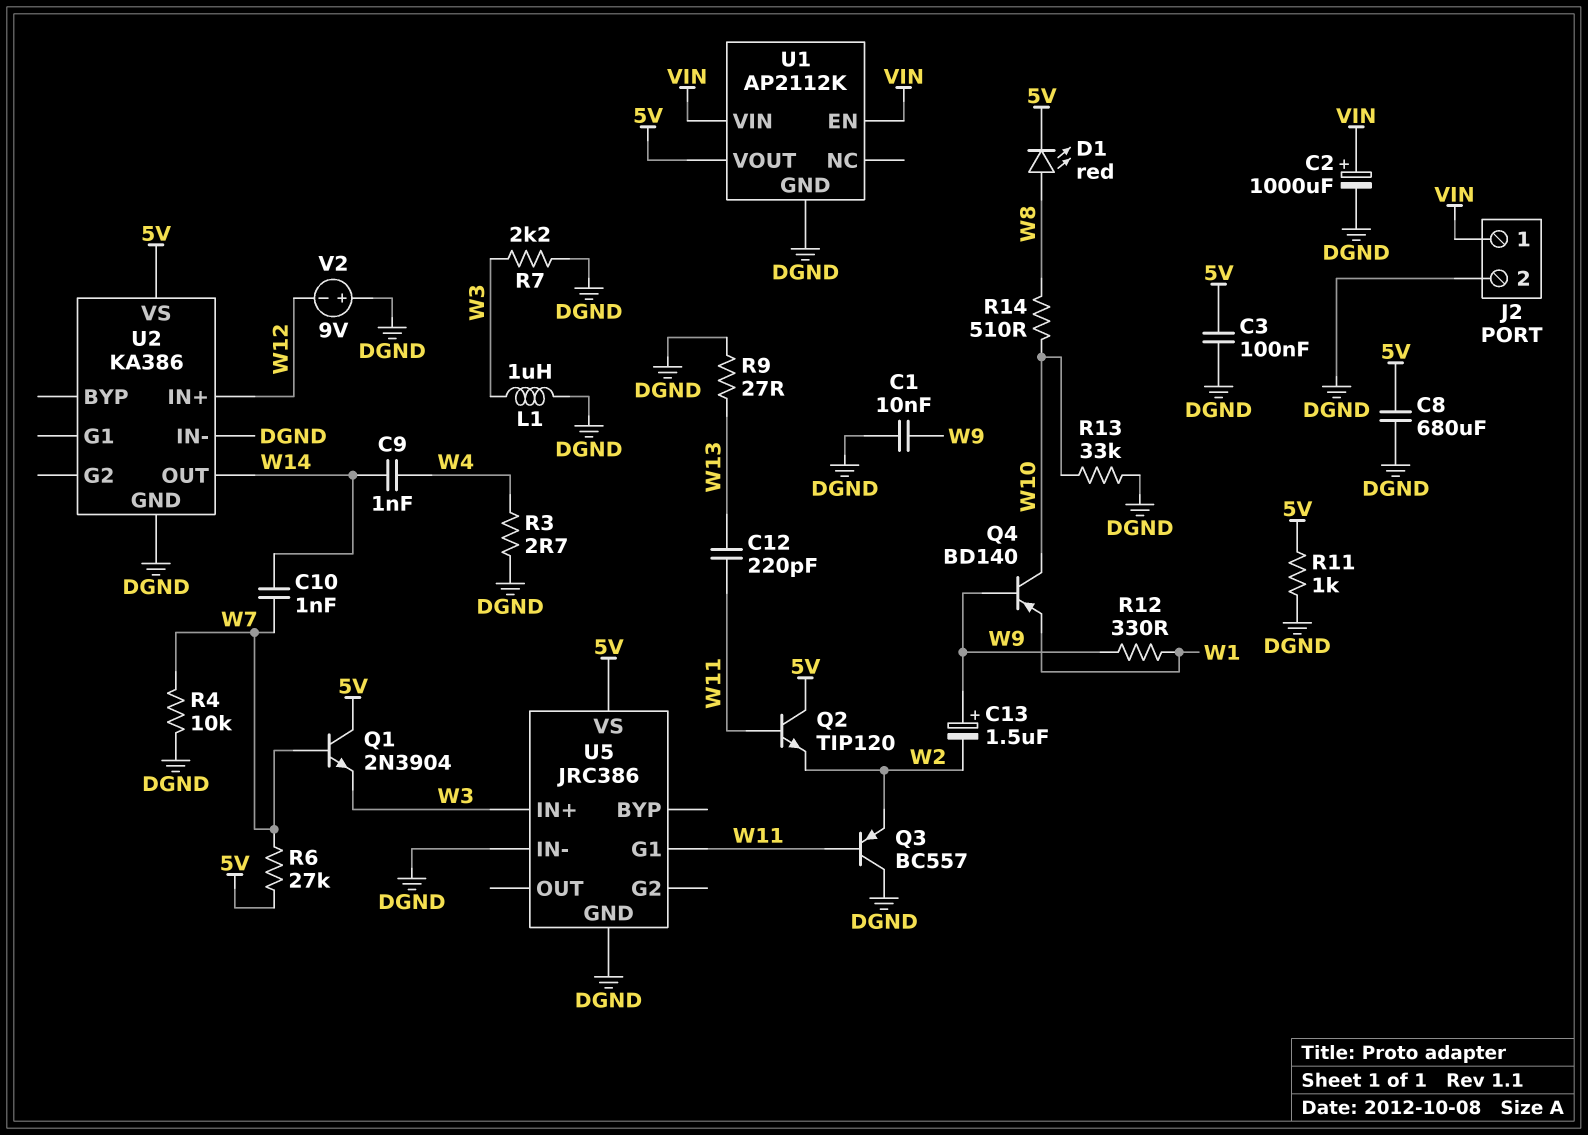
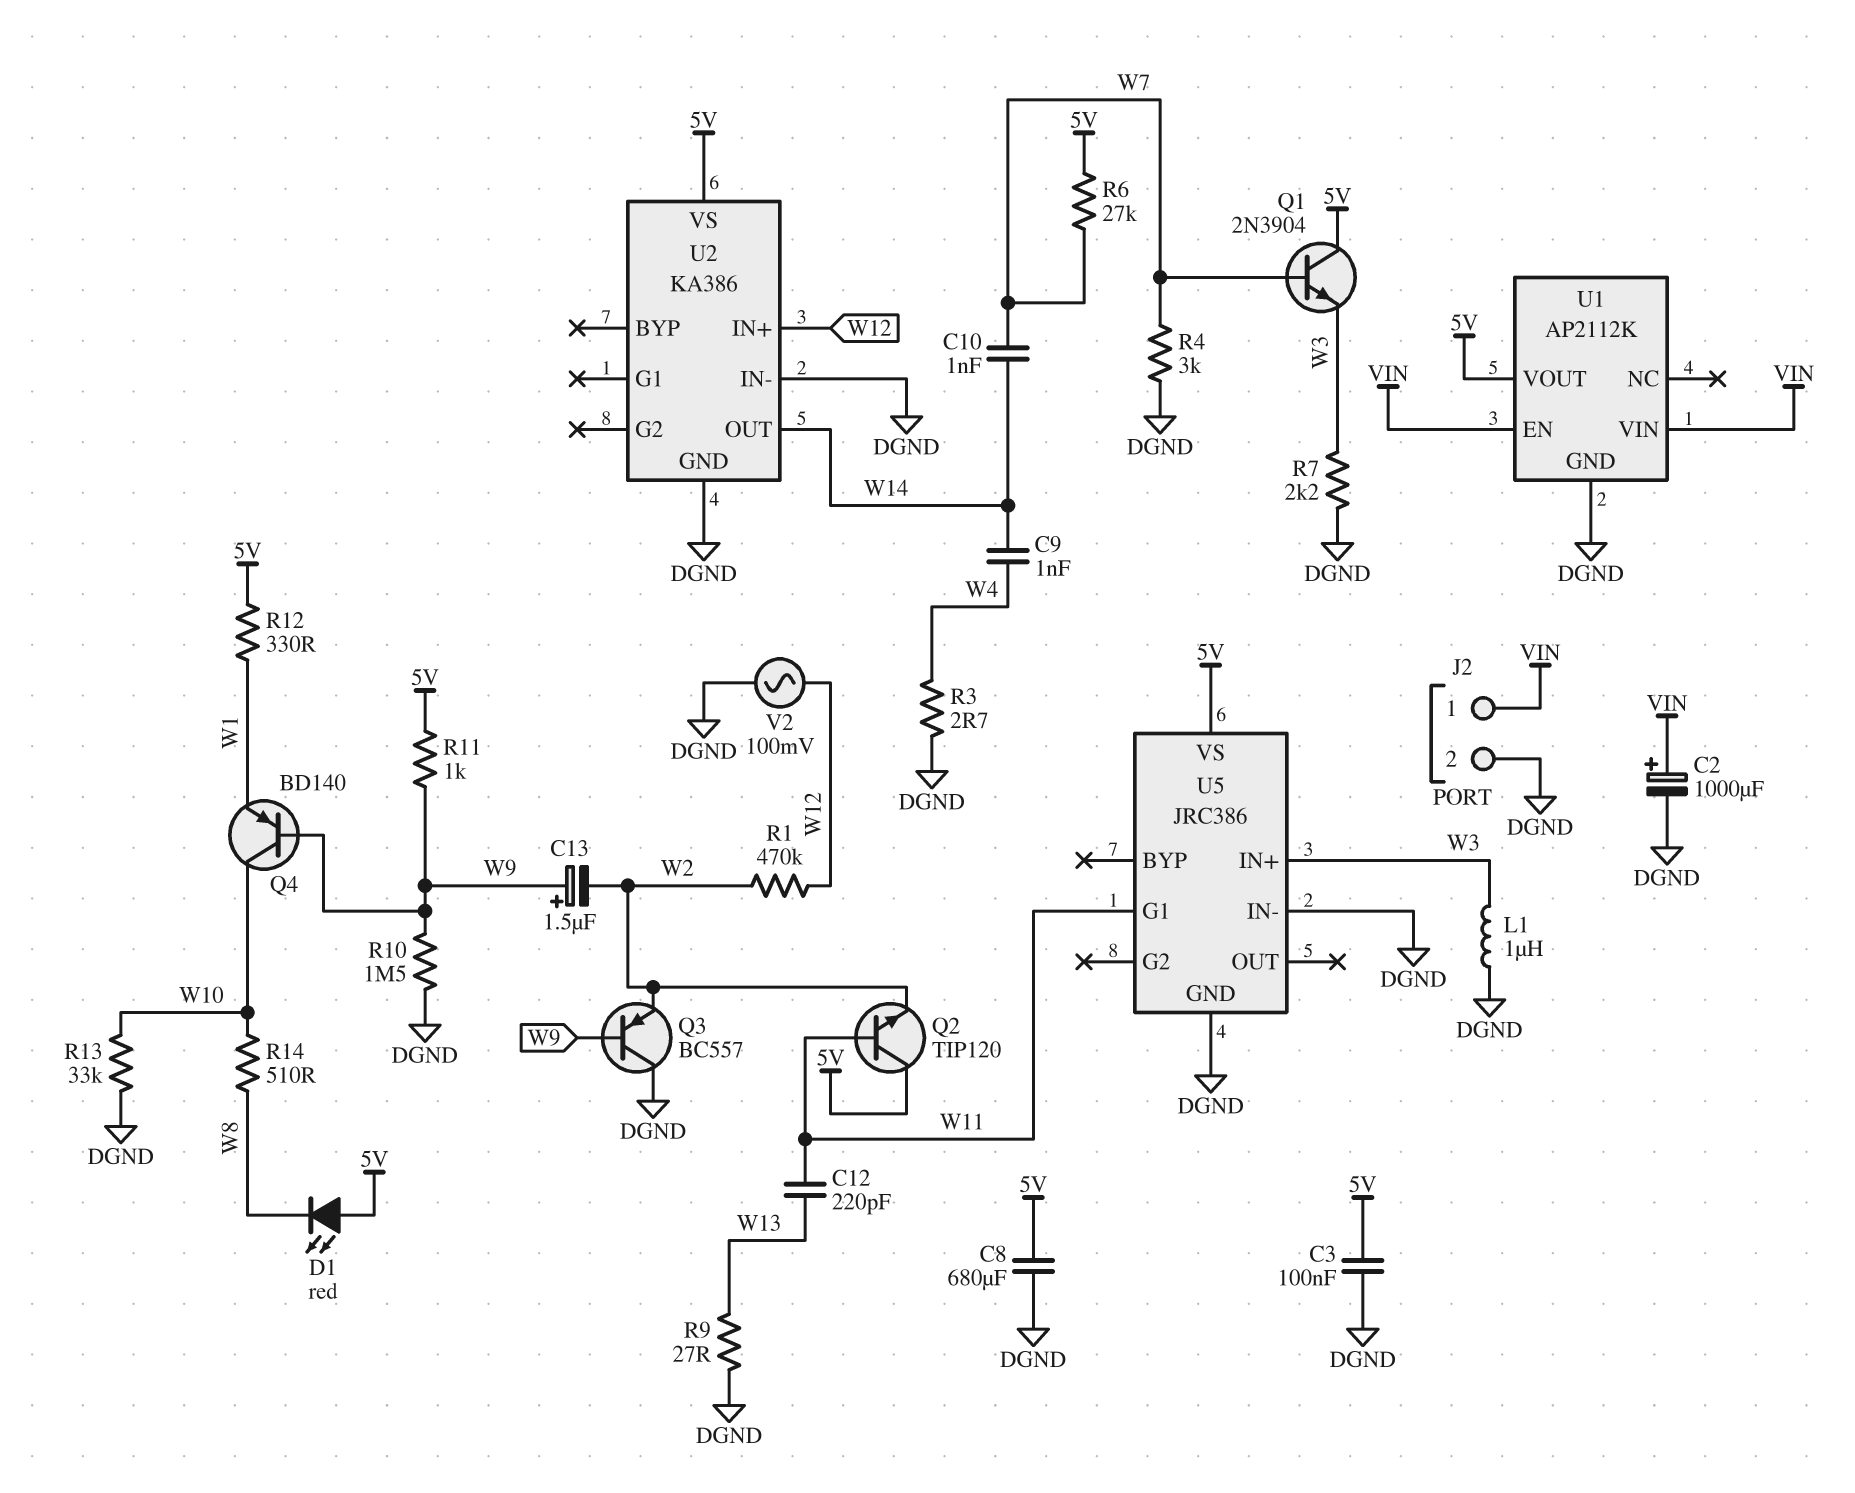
C1: 10nF (DGND, W9) -> none
D1: LED red (A W8, K 5V) -> LED red (A 5V, K W8)
Q3: PNP BC557 (B W11, C DGND, E W2) -> PNP BC557 (B W9, C DGND, E W2)
R1: none -> 470k (W2, W12)
R4: 10k (DGND, W7) -> 3k (DGND, W7)
R10: none -> 1.5M (DGND, W9)
R11: 1k (5V, DGND) -> 1k (5V, W9)
R12: 330 (W1, W9) -> 330 (5V, W1)
V2: 9V (plus DGND, minus W12) -> AC 100mV (DGND, W12)

